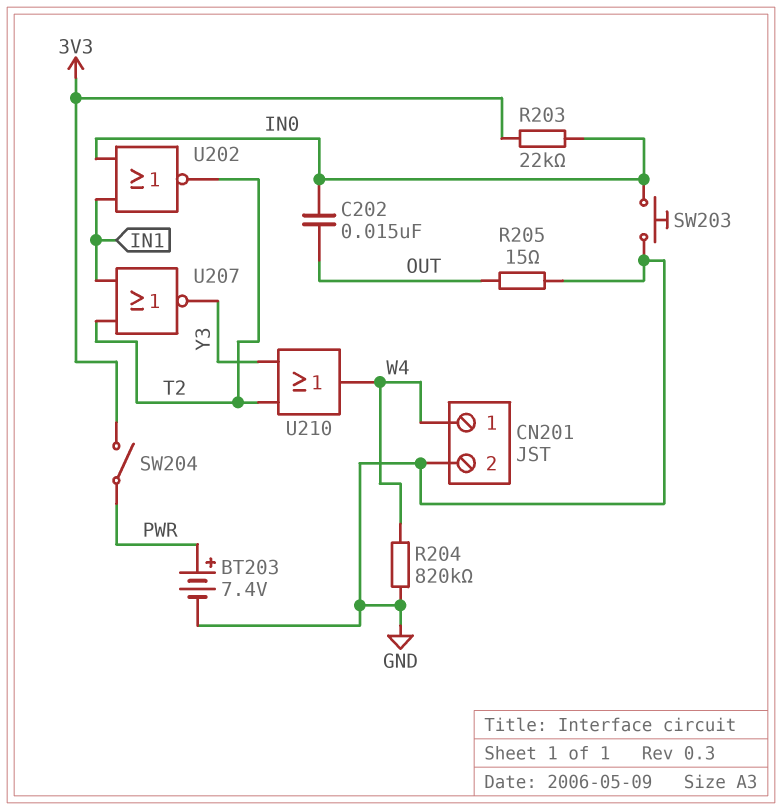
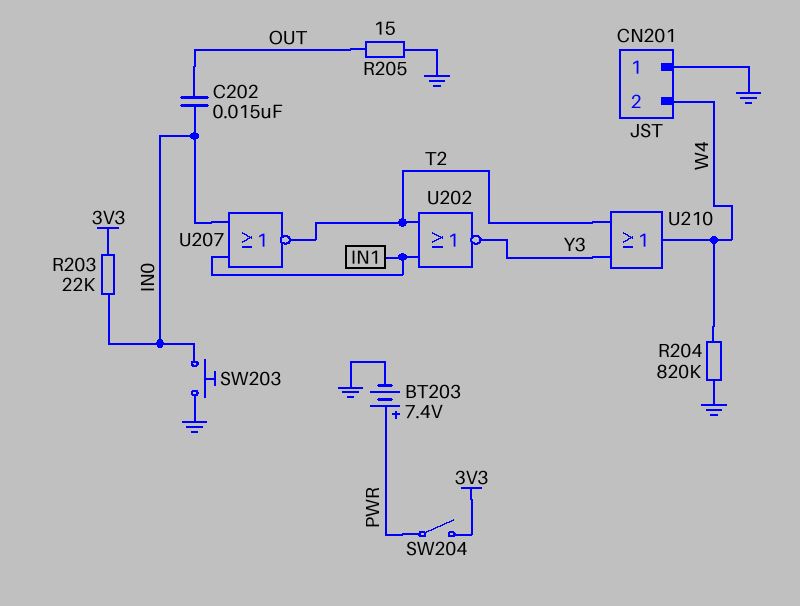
CN201 pin 1: W4 -> GND
CN201 pin 2: GND -> W4
U202: NOR (in IN0, in IN1, out T2) -> NOR (in IN1, in T2, out Y3)
U207: NOR (in IN1, in T2, out Y3) -> NOR (in IN0, in IN1, out T2)

